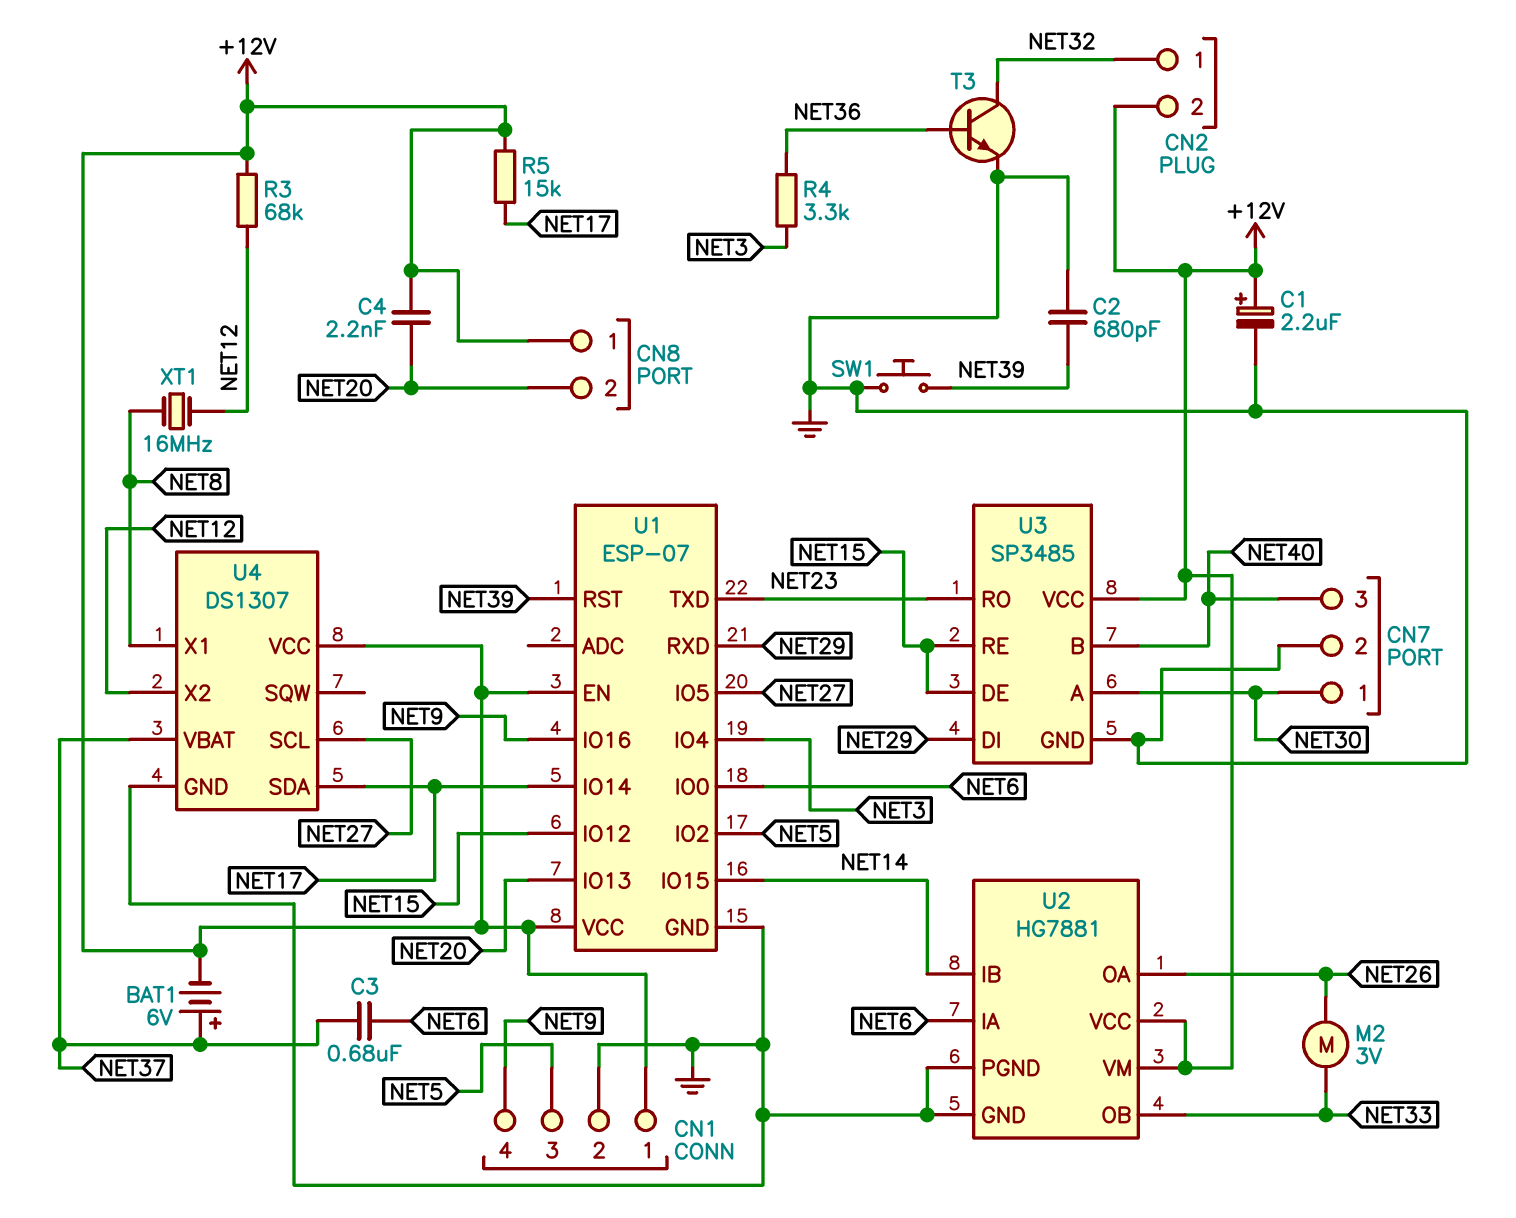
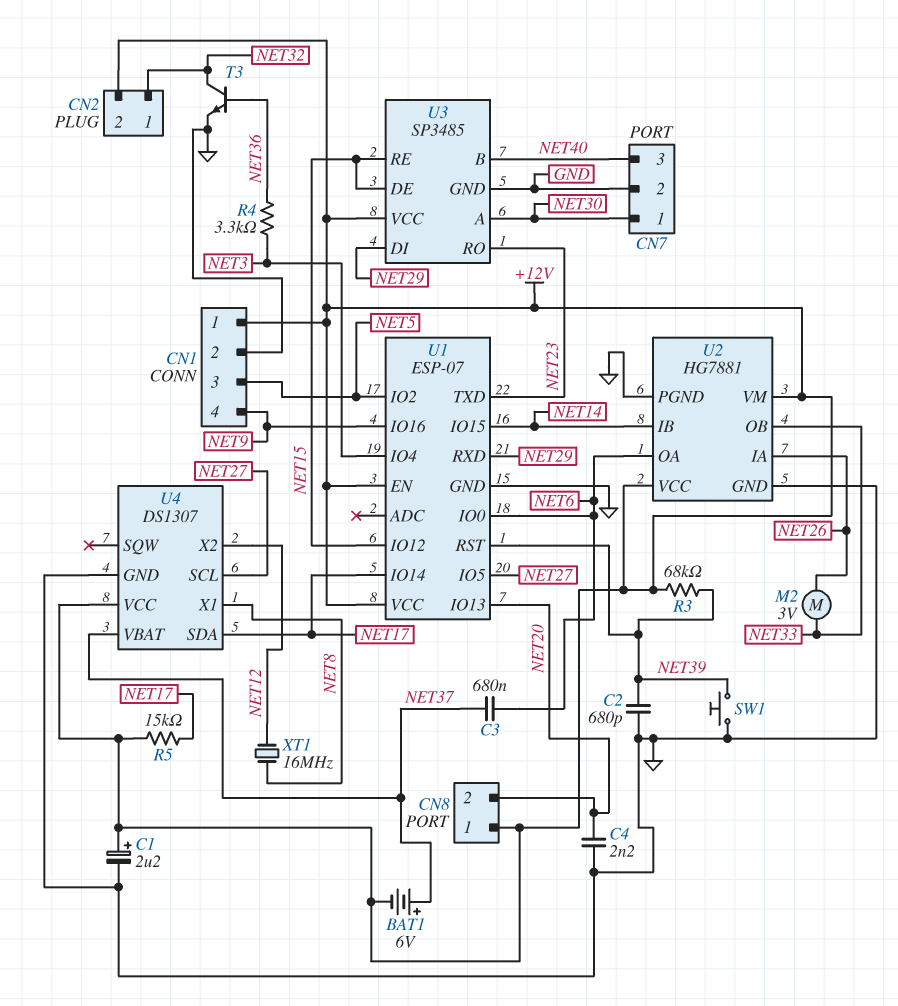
C4: 2.2nF (+12V, NET20) -> 2.2nF (GND, NET20)
R3: 68k (+12V, NET12) -> 68k (+12V, NET39)
U2 pin IA: NET6 -> NET26
U2 pin OA: NET26 -> NET6

